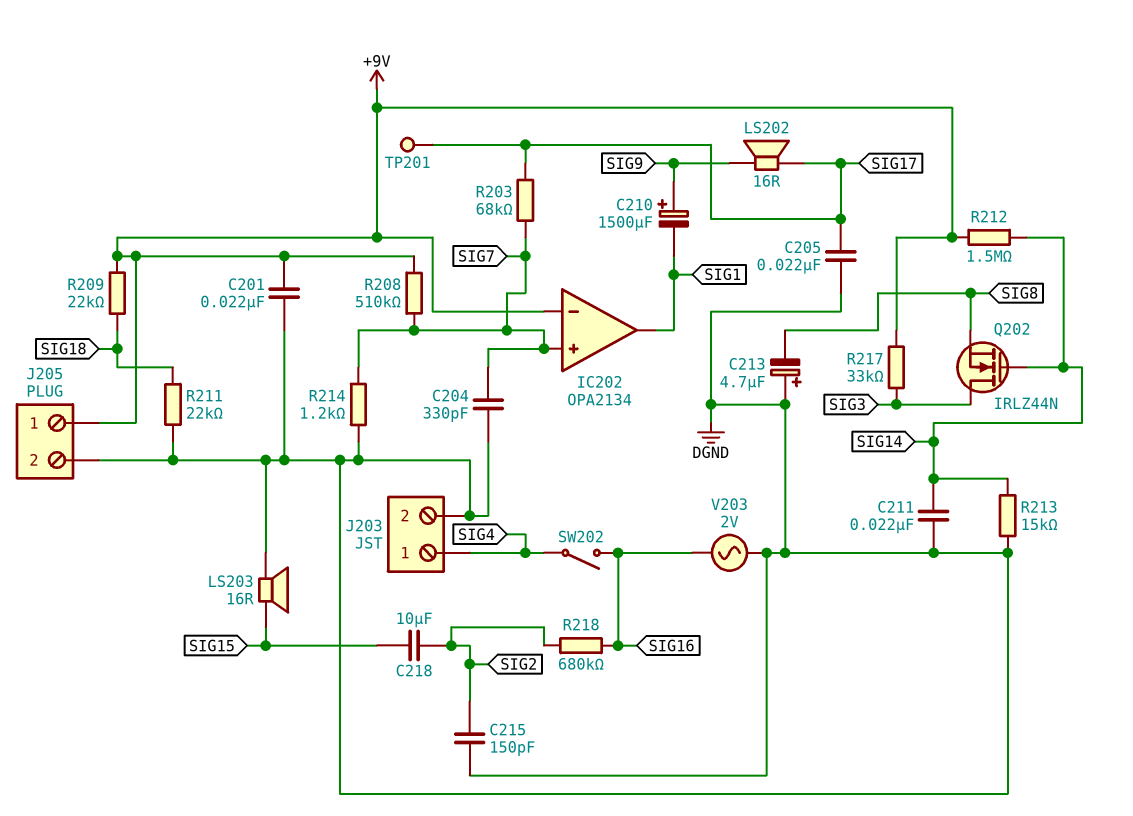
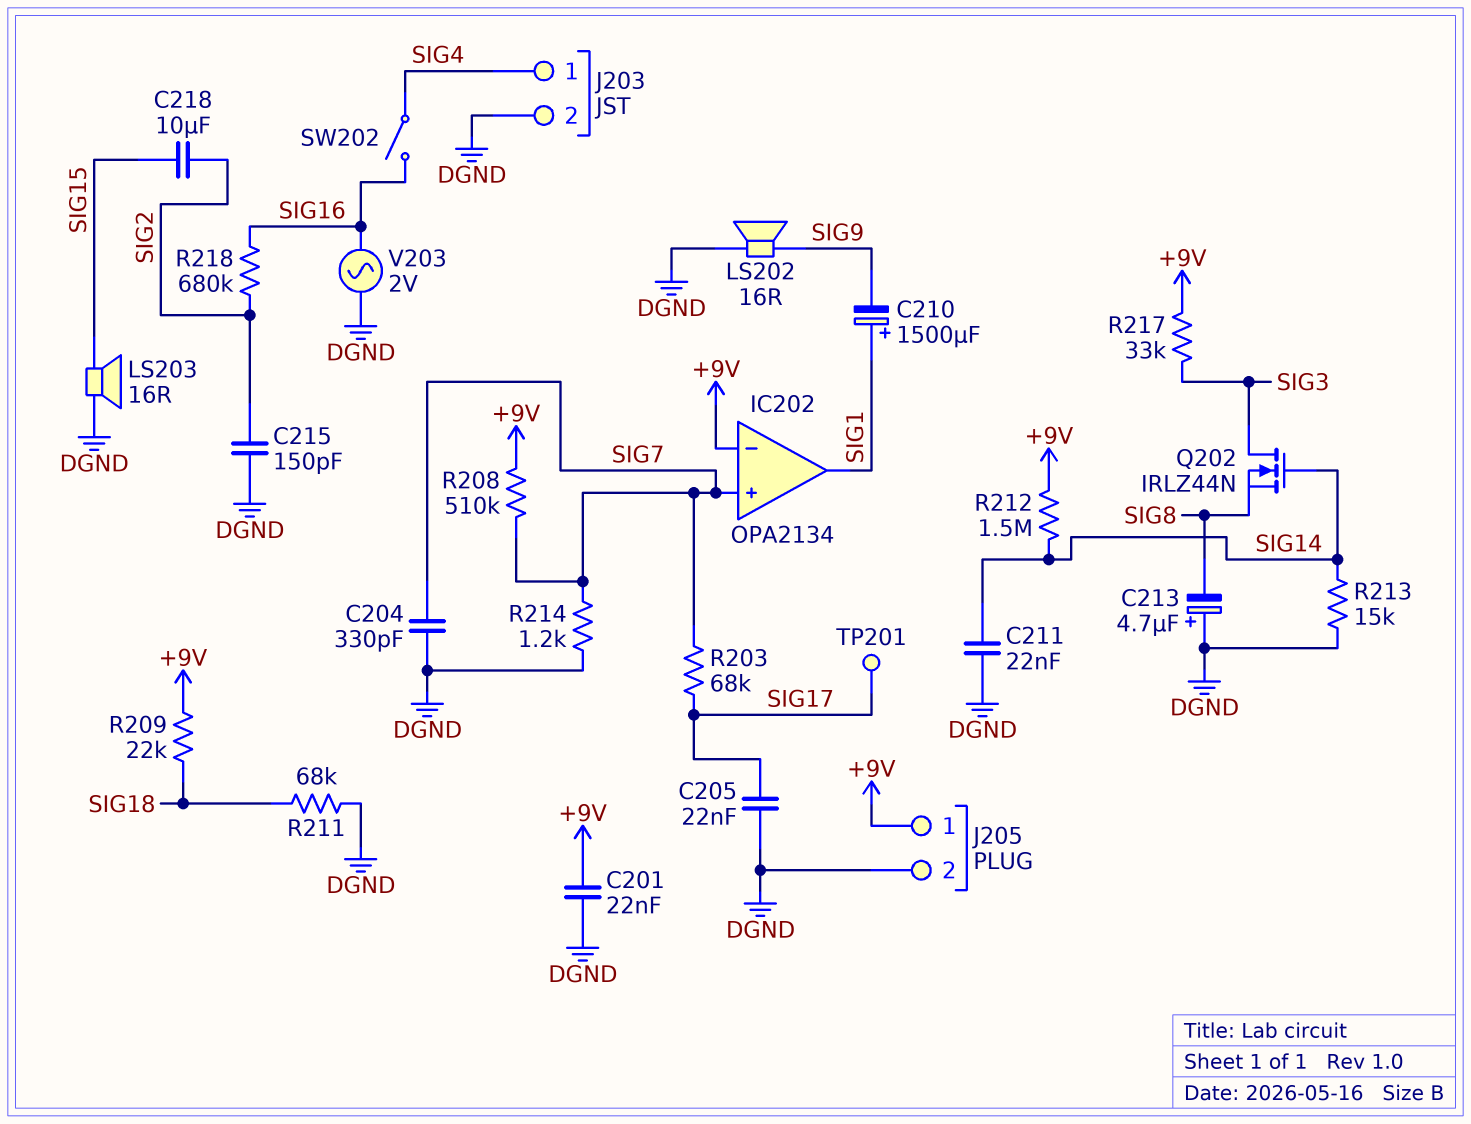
C210: 1500uF (plus SIG9, minus SIG1) -> 1500uF (plus SIG1, minus SIG9)
LS202: speaker 16R (SIG9, SIG17) -> speaker 16R (DGND, SIG9)
R211: 22k (DGND, SIG18) -> 68k (DGND, SIG18)

